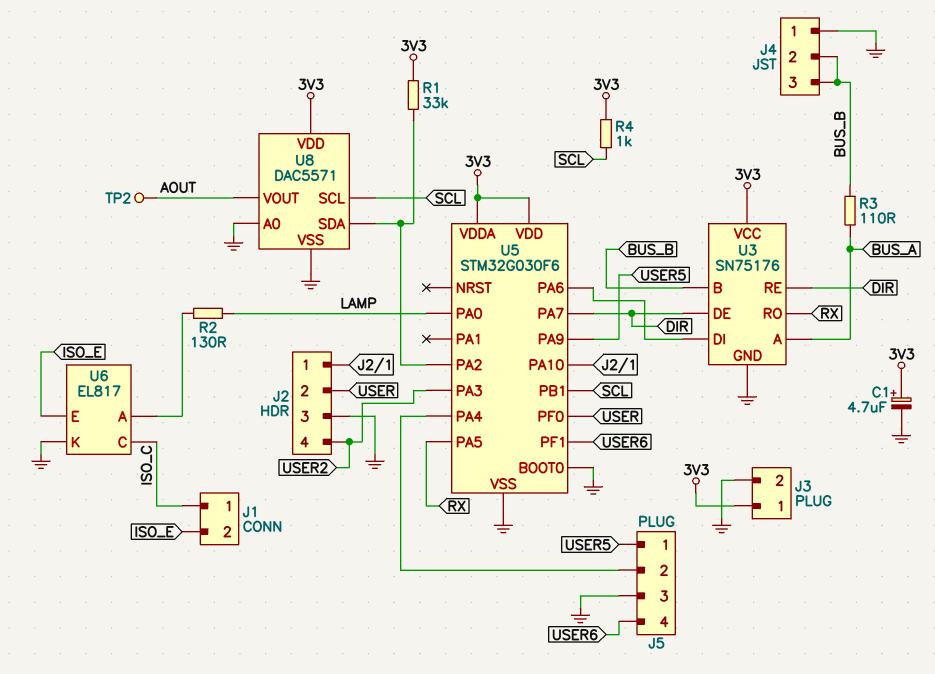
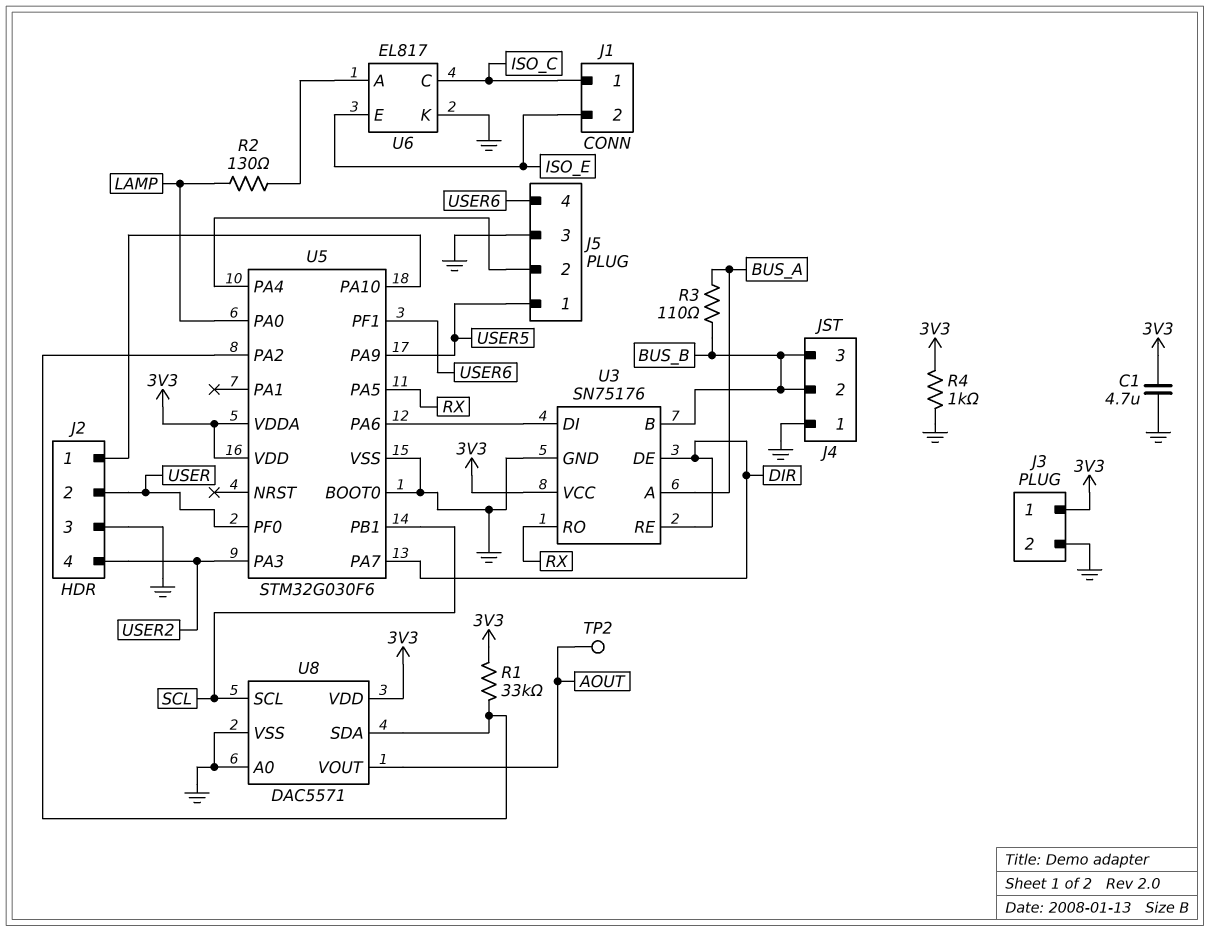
C1: 4.7uF (plus 3V3, minus GND) -> 4.7uF (3V3, GND)
R4: 1k (3V3, SCL) -> 1k (3V3, GND)

